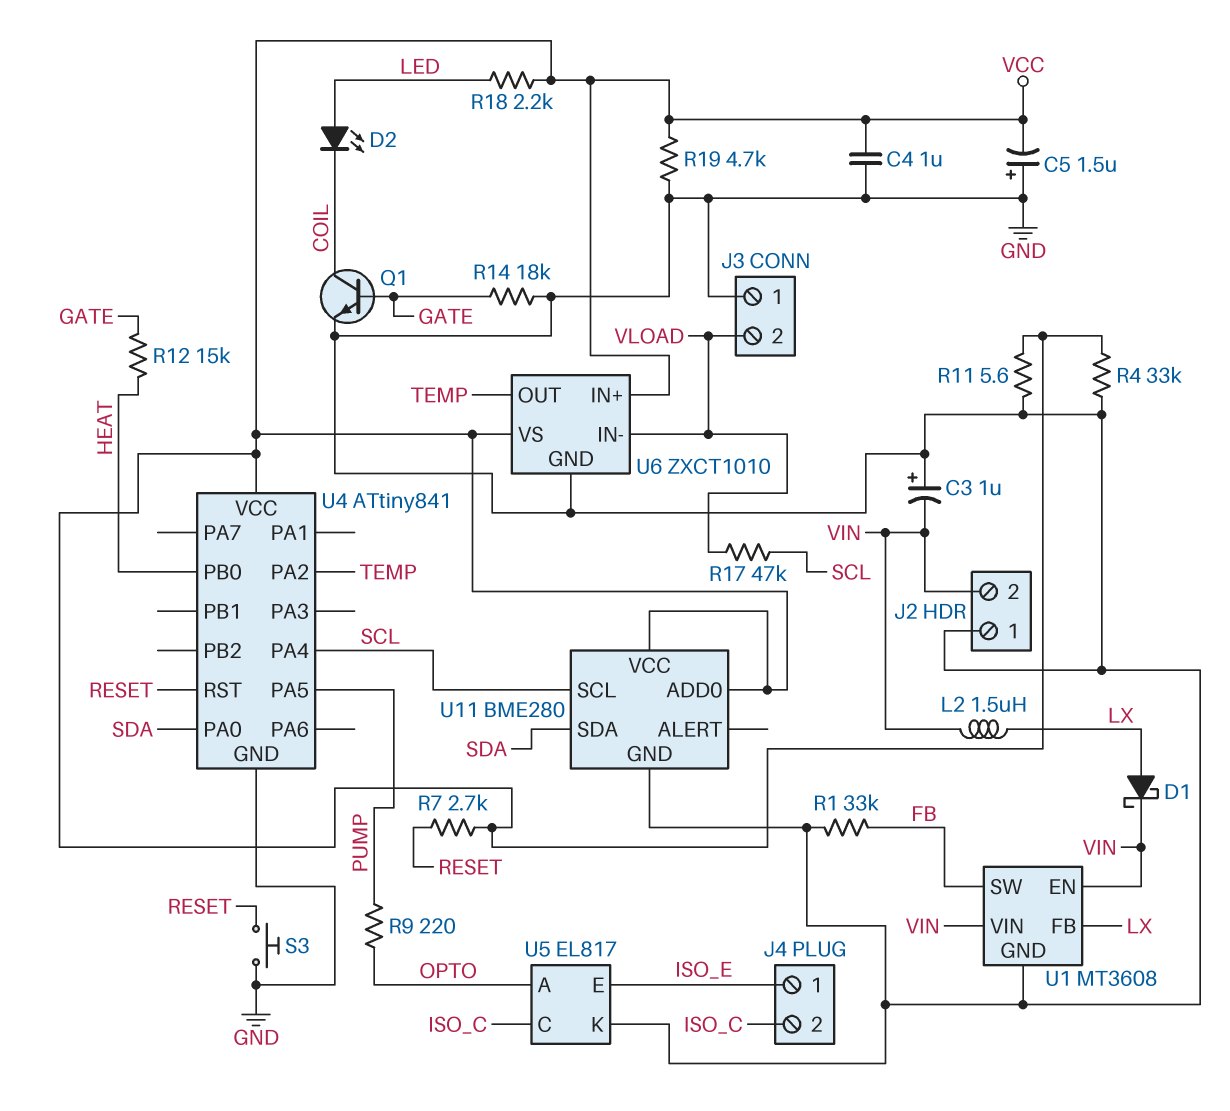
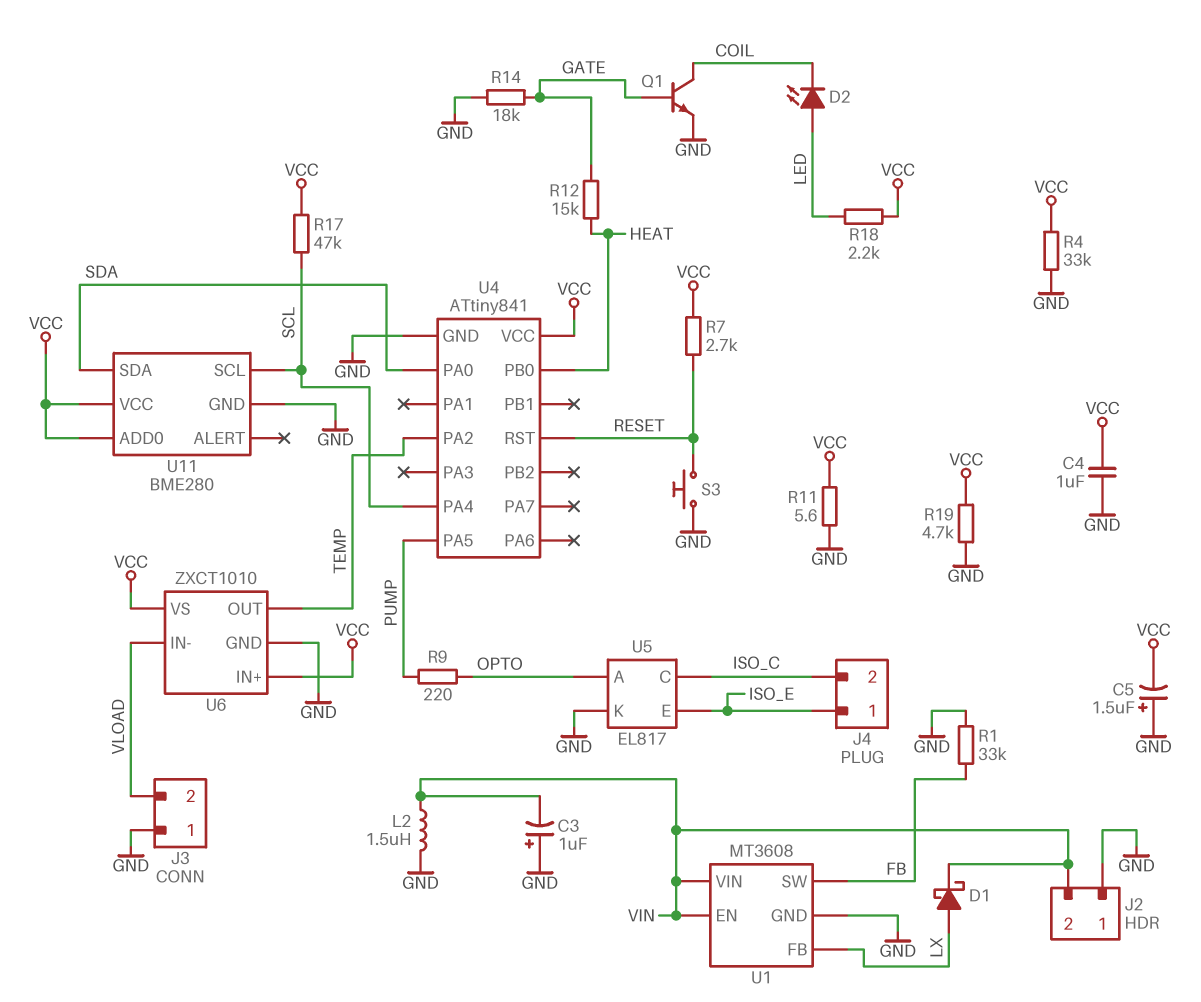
L2: 1.5uH (LX, VIN) -> 1.5uH (GND, VIN)
R17: 47k (SCL, VLOAD) -> 47k (SCL, VCC)

